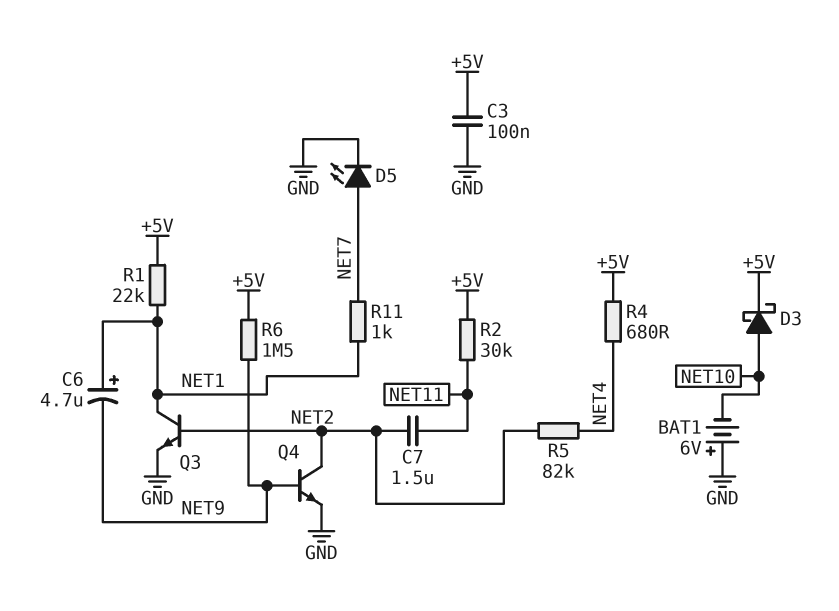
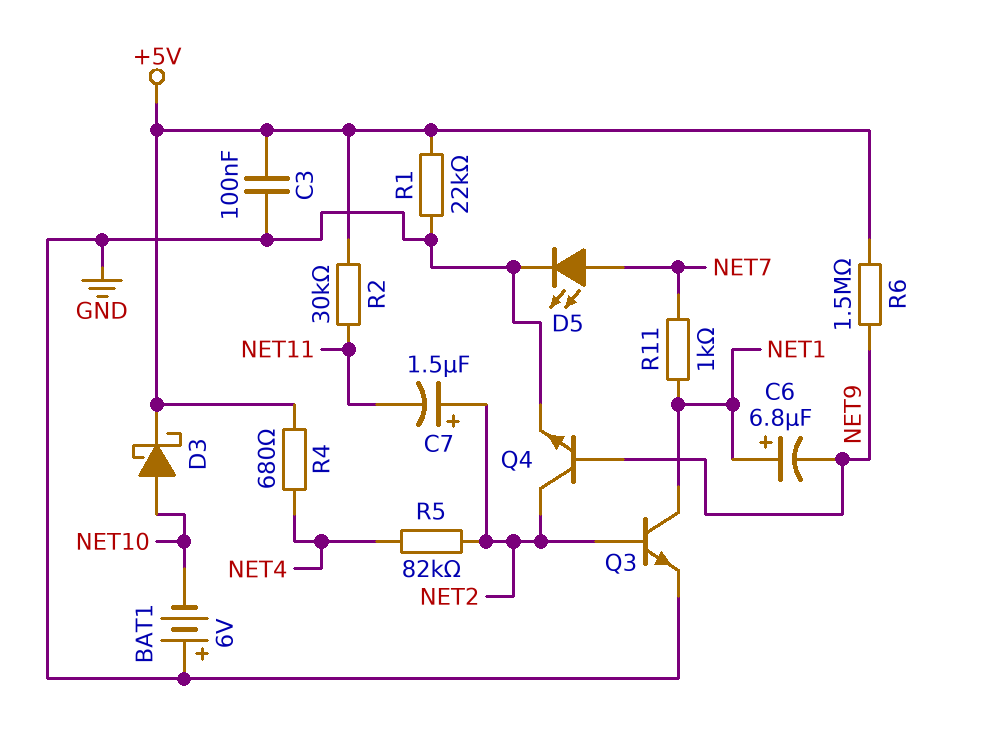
C6: 4.7uF (plus NET1, minus NET9) -> 6.8uF (plus NET1, minus NET9)
C7: 1.5uF (NET2, NET11) -> 1.5uF (plus NET2, minus NET11)
R1: 22k (+5V, NET1) -> 22k (+5V, GND)

